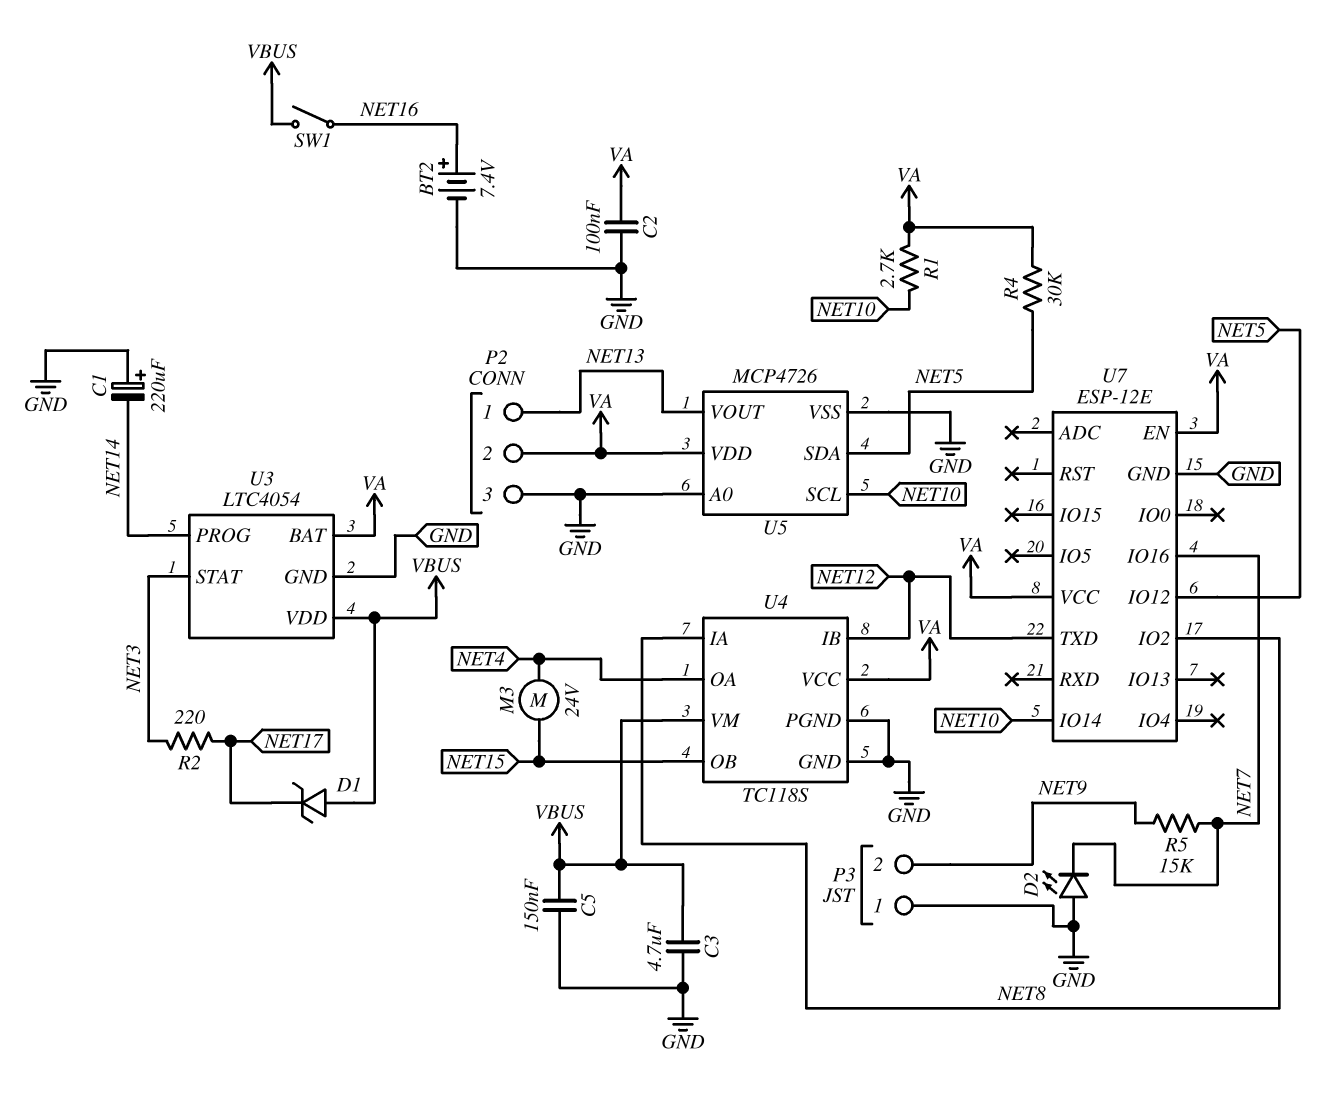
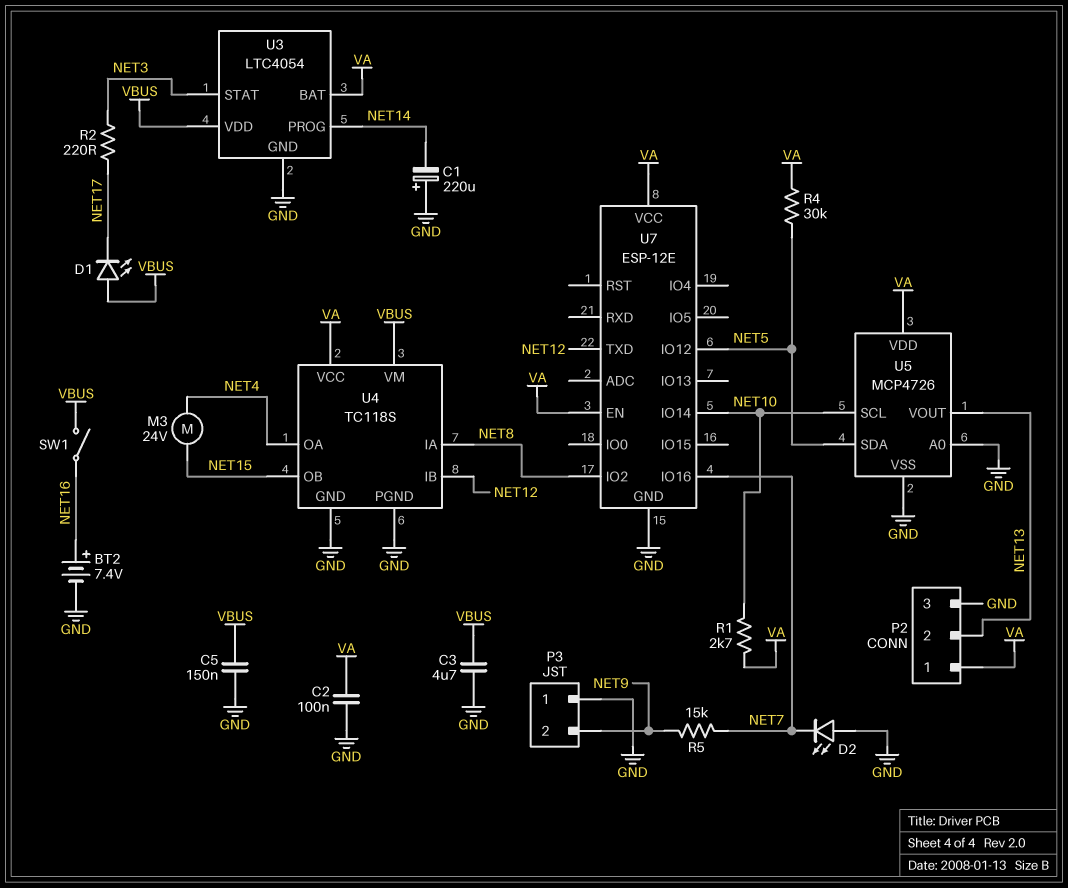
D1: zener (A VBUS, K NET17) -> LED (A VBUS, K NET17)
P2 pin 1: NET13 -> VA
P2 pin 2: VA -> NET13

